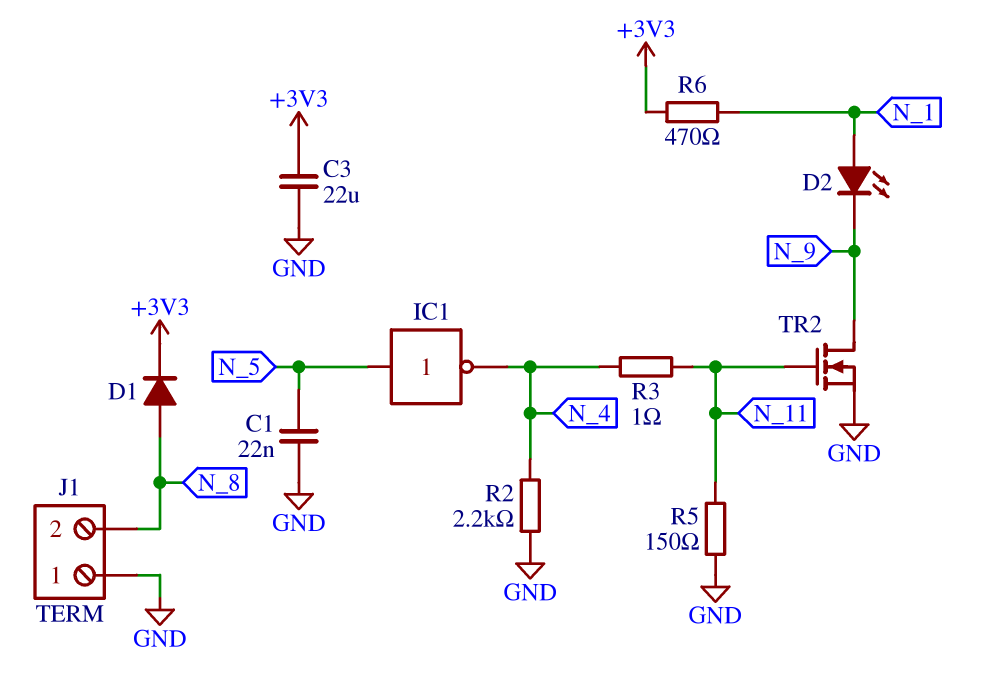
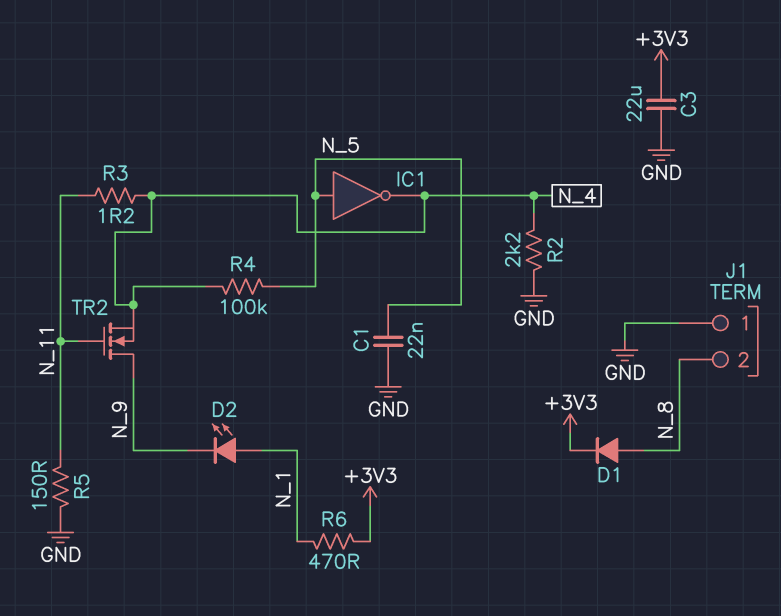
R3: 1 (N_4, N_11) -> 1.2 (N_4, N_11)
R4: none -> 100k (N_4, N_5)
TR2: NMOS (G N_11, D N_9, S GND) -> NMOS (G N_11, D N_9, S N_4)

